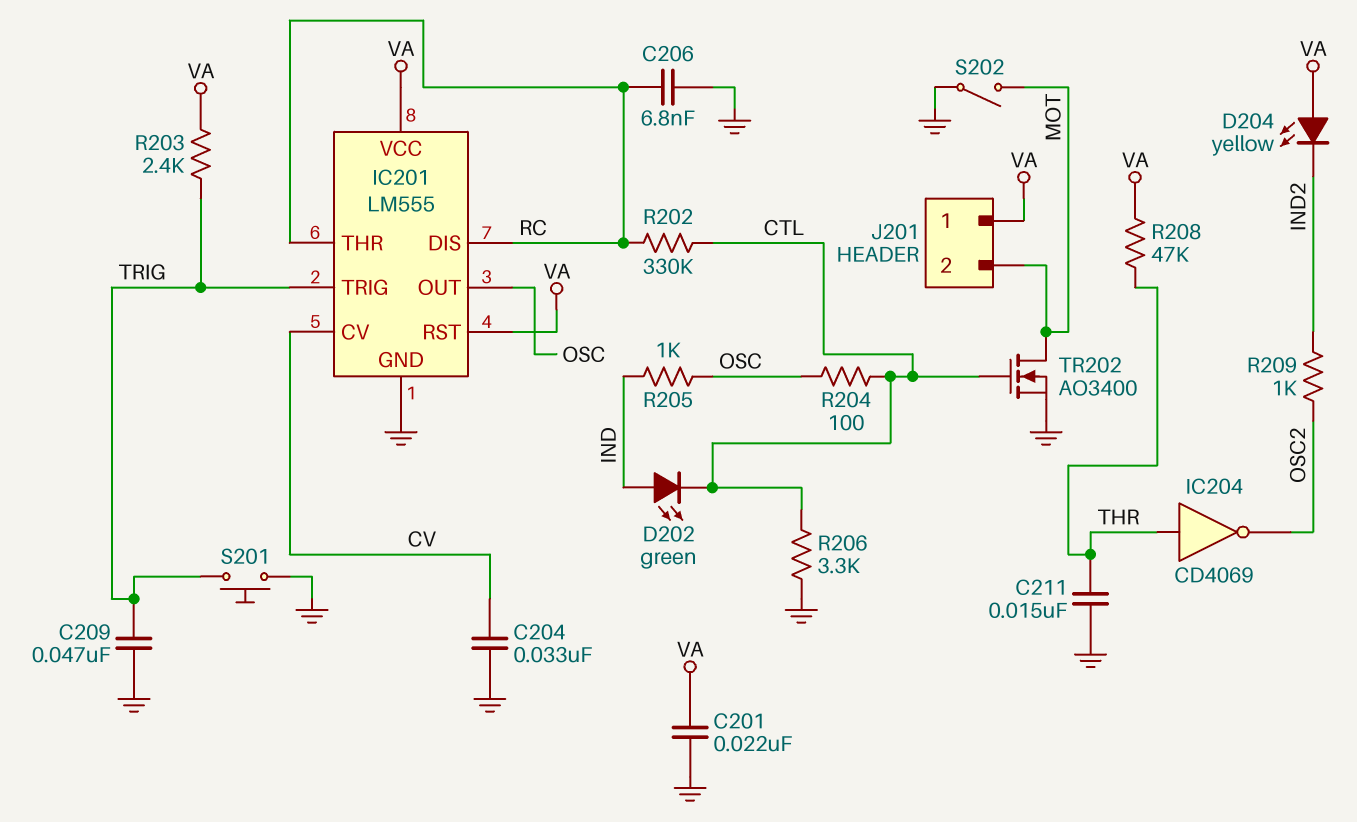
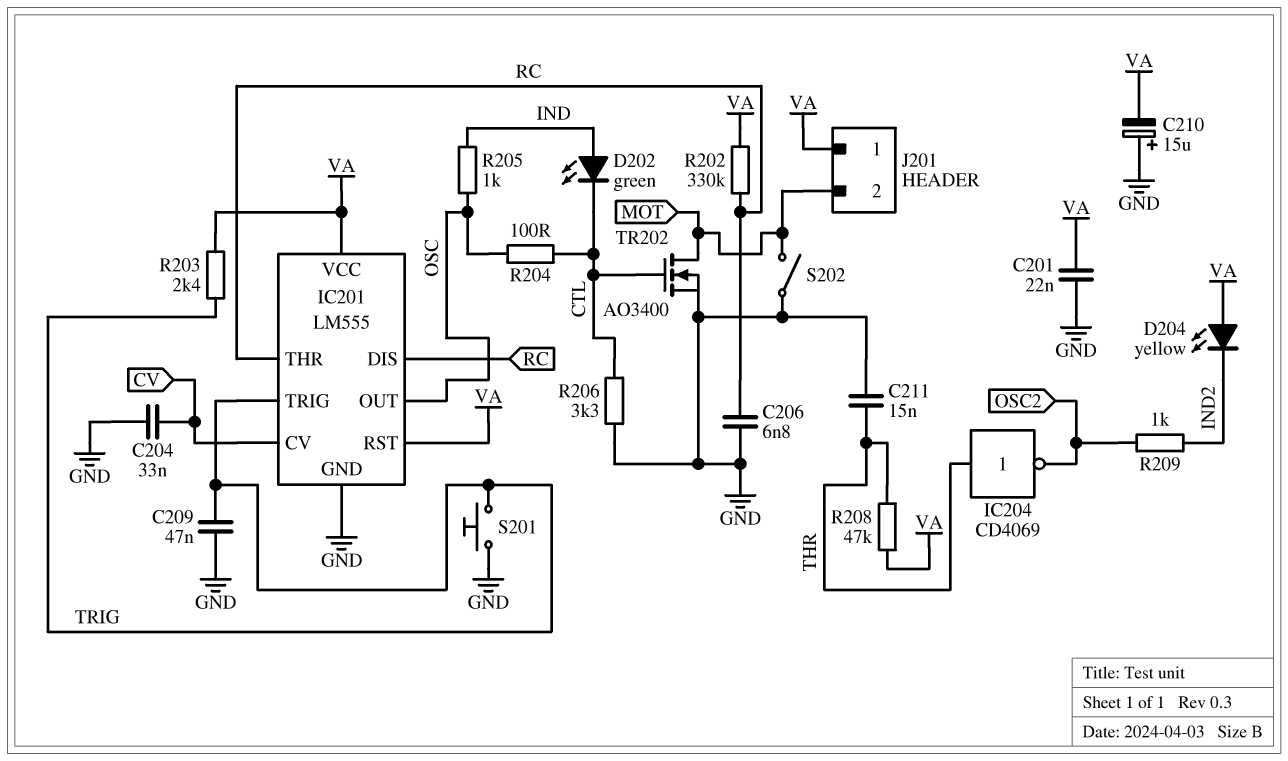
C210: none -> 15uF (plus GND, minus VA)
R202: 330k (CTL, RC) -> 330k (RC, VA)

